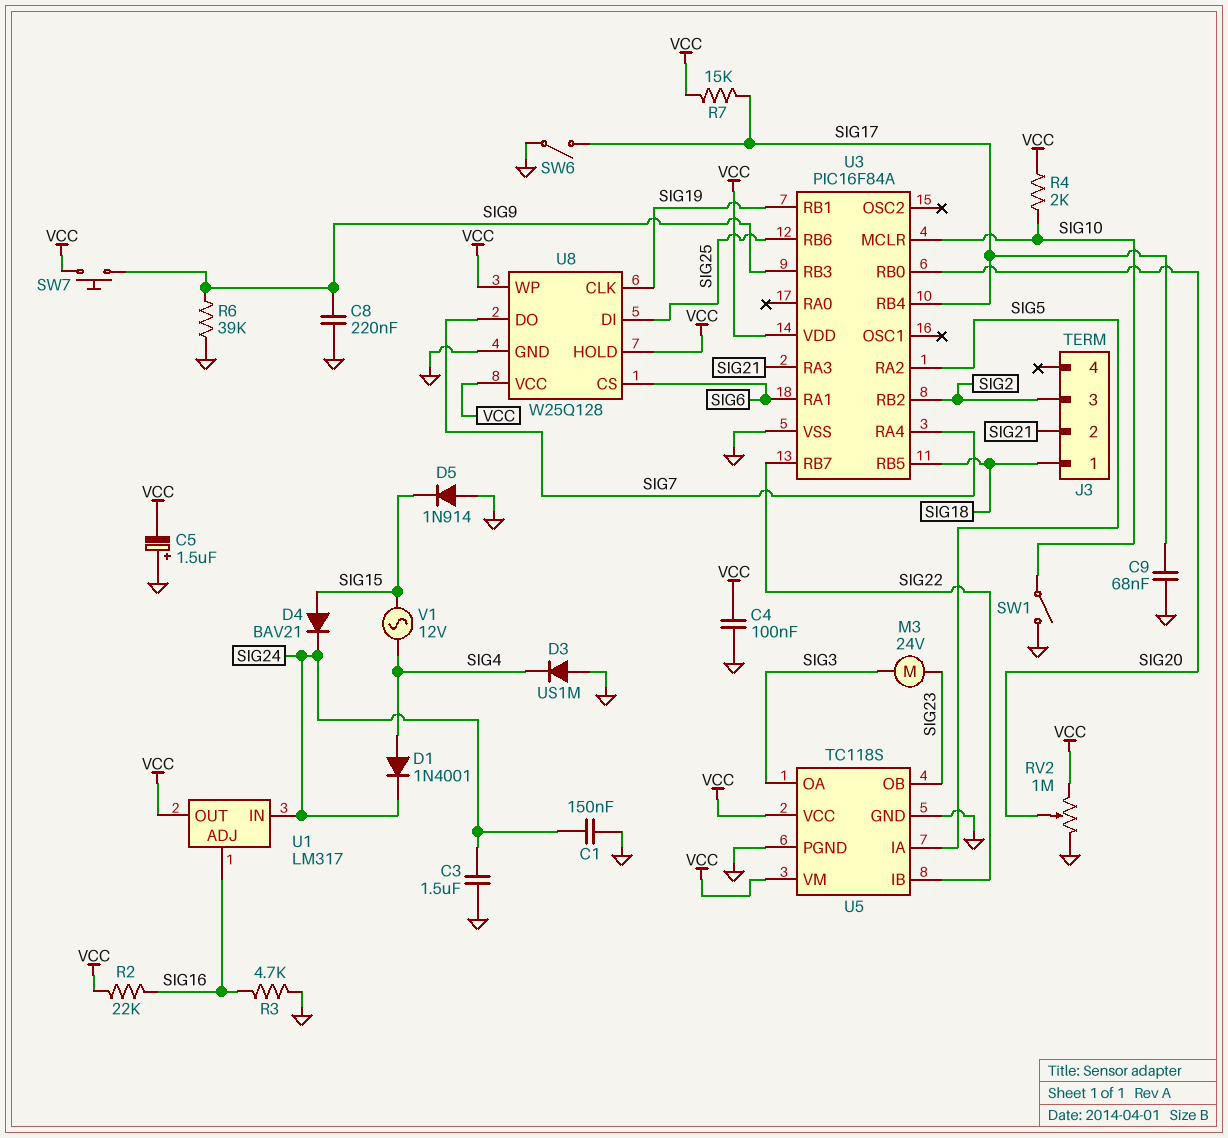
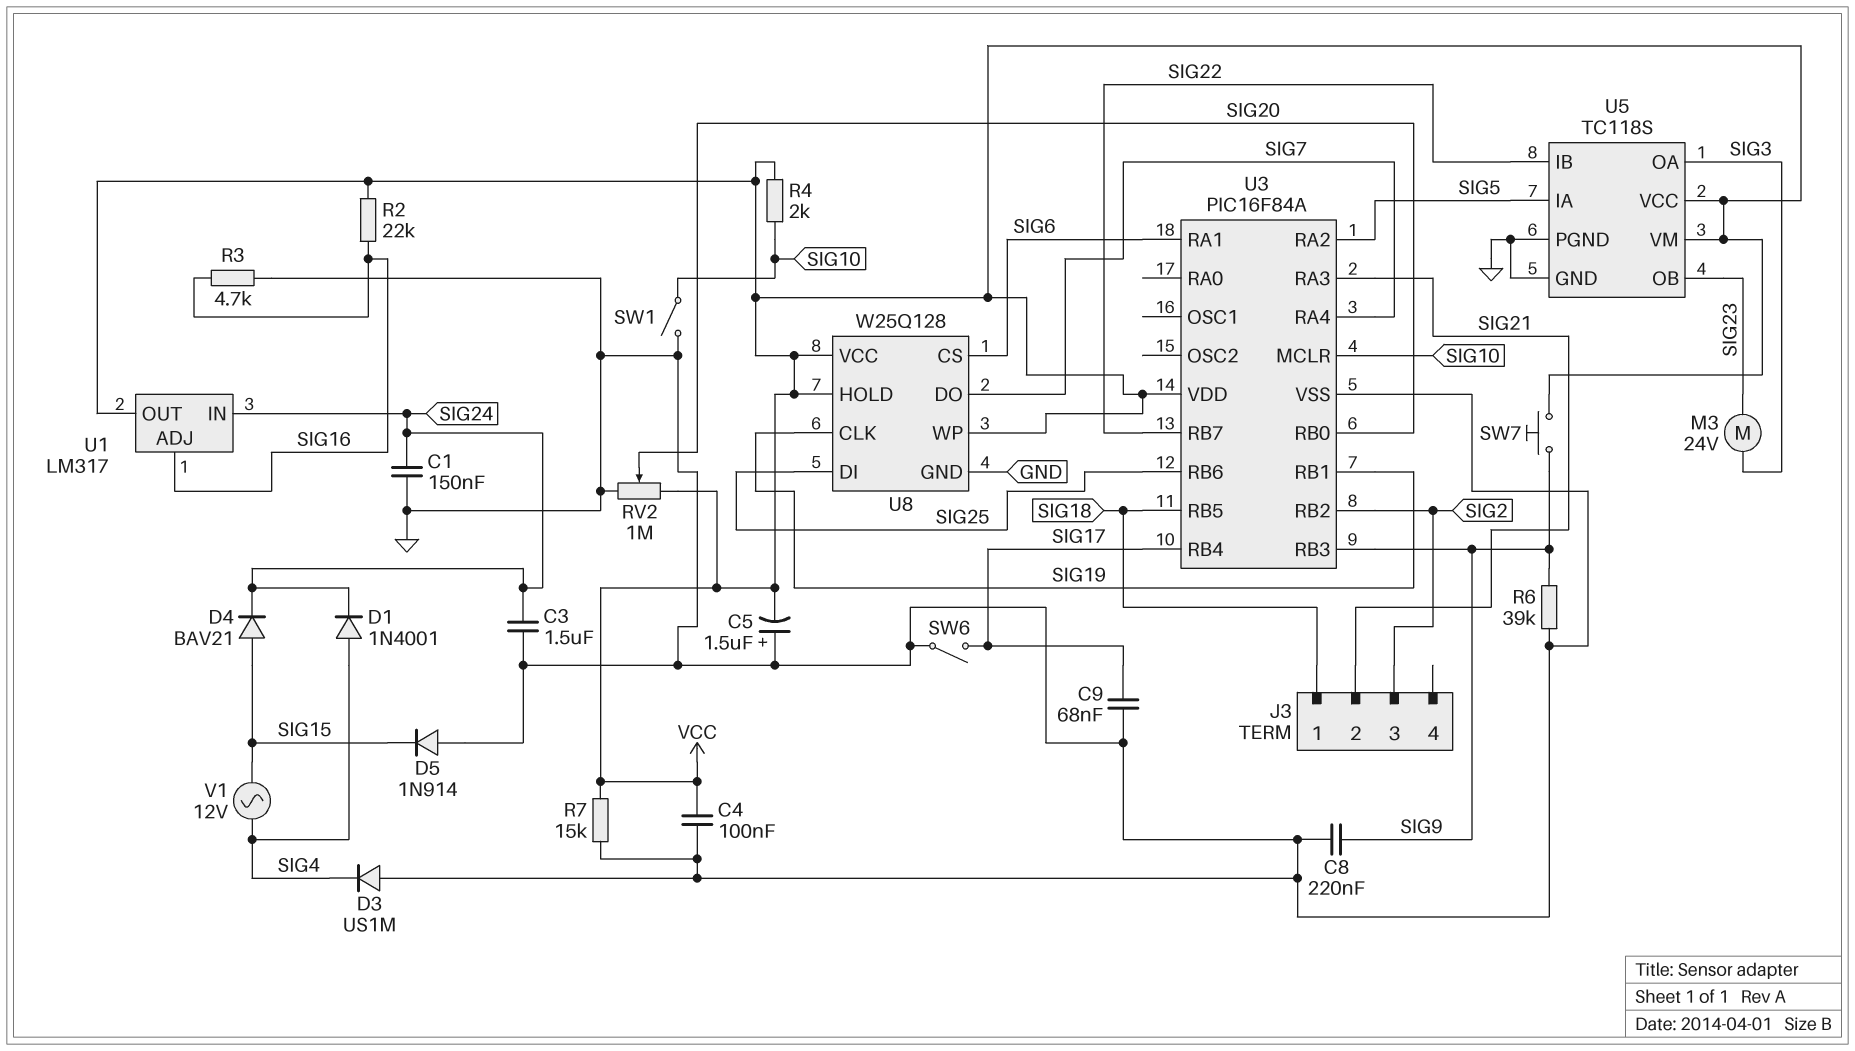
R7: 15k (SIG17, VCC) -> 15k (GND, VCC)

